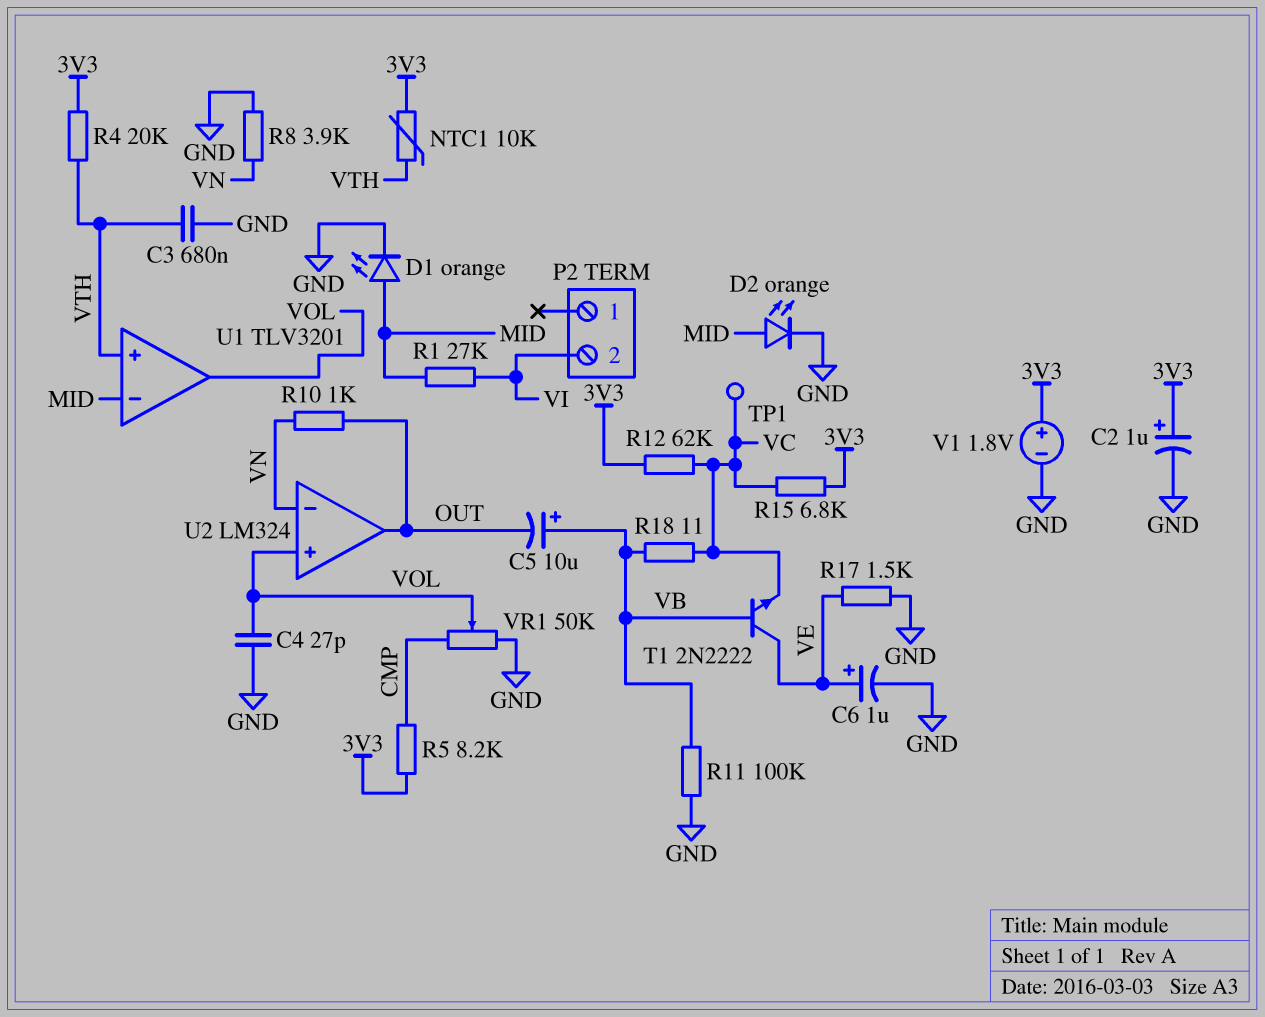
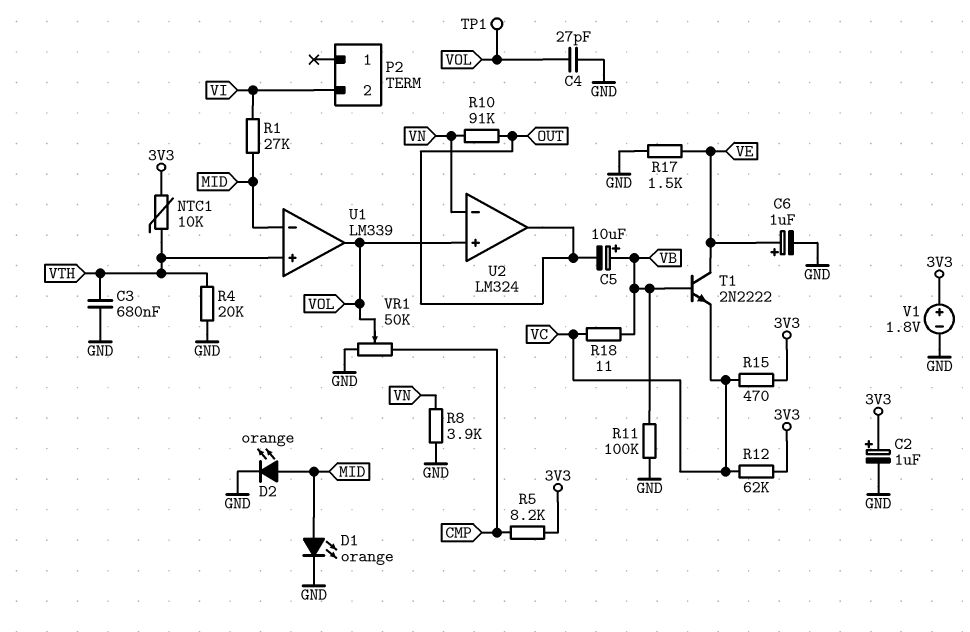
R4: 20k (3V3, VTH) -> 20k (GND, VTH)
R10: 1k (OUT, VN) -> 91k (OUT, VN)
R15: 6.8k (3V3, VC) -> 470 (3V3, VC)
TP1: test point (VC) -> test point (VOL)
U1: TLV3201 -> LM339

